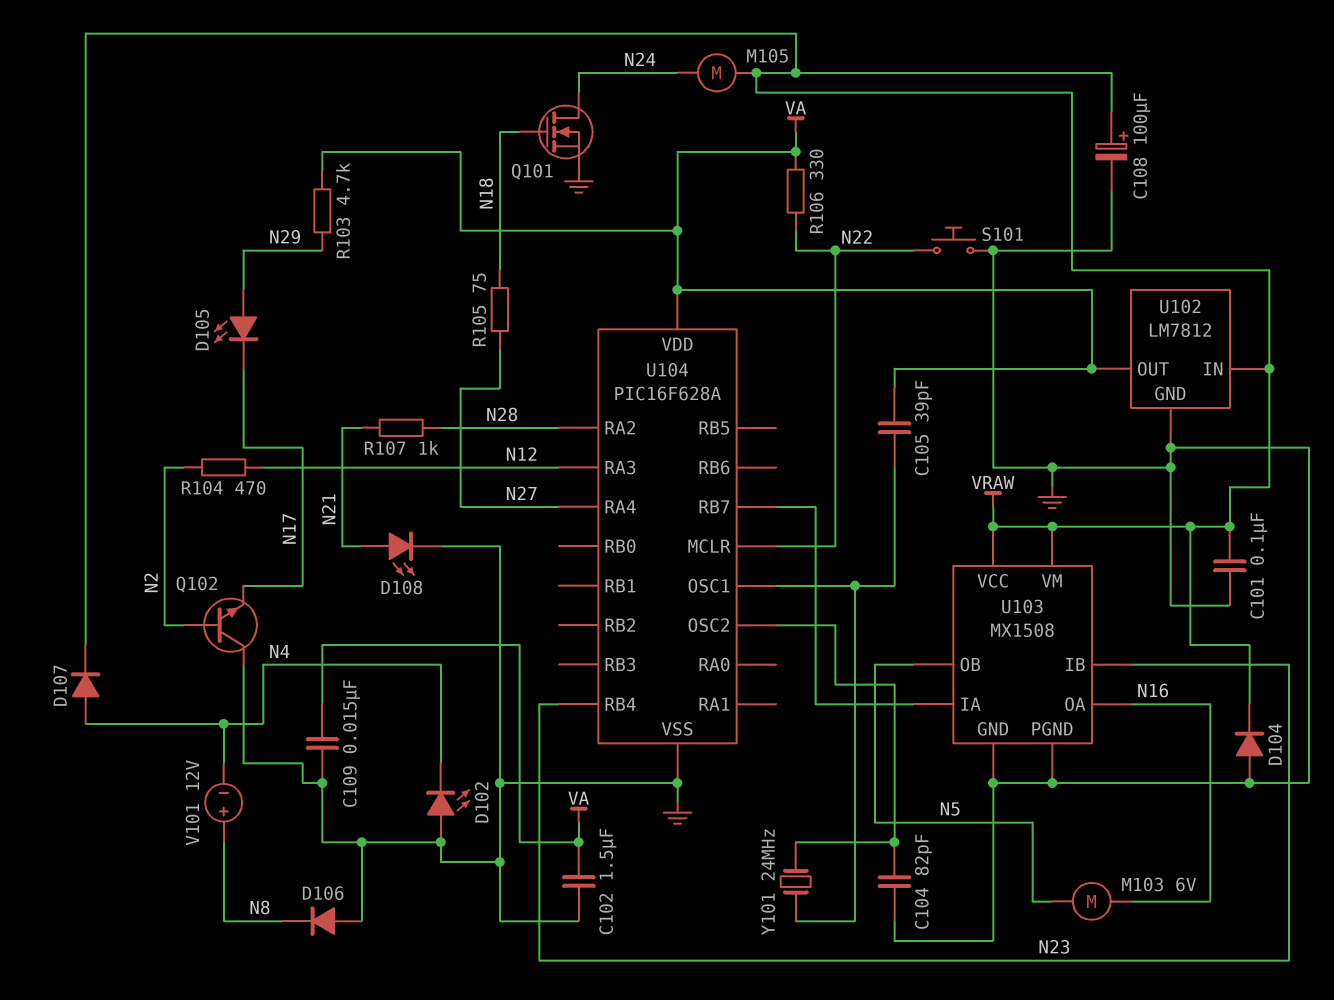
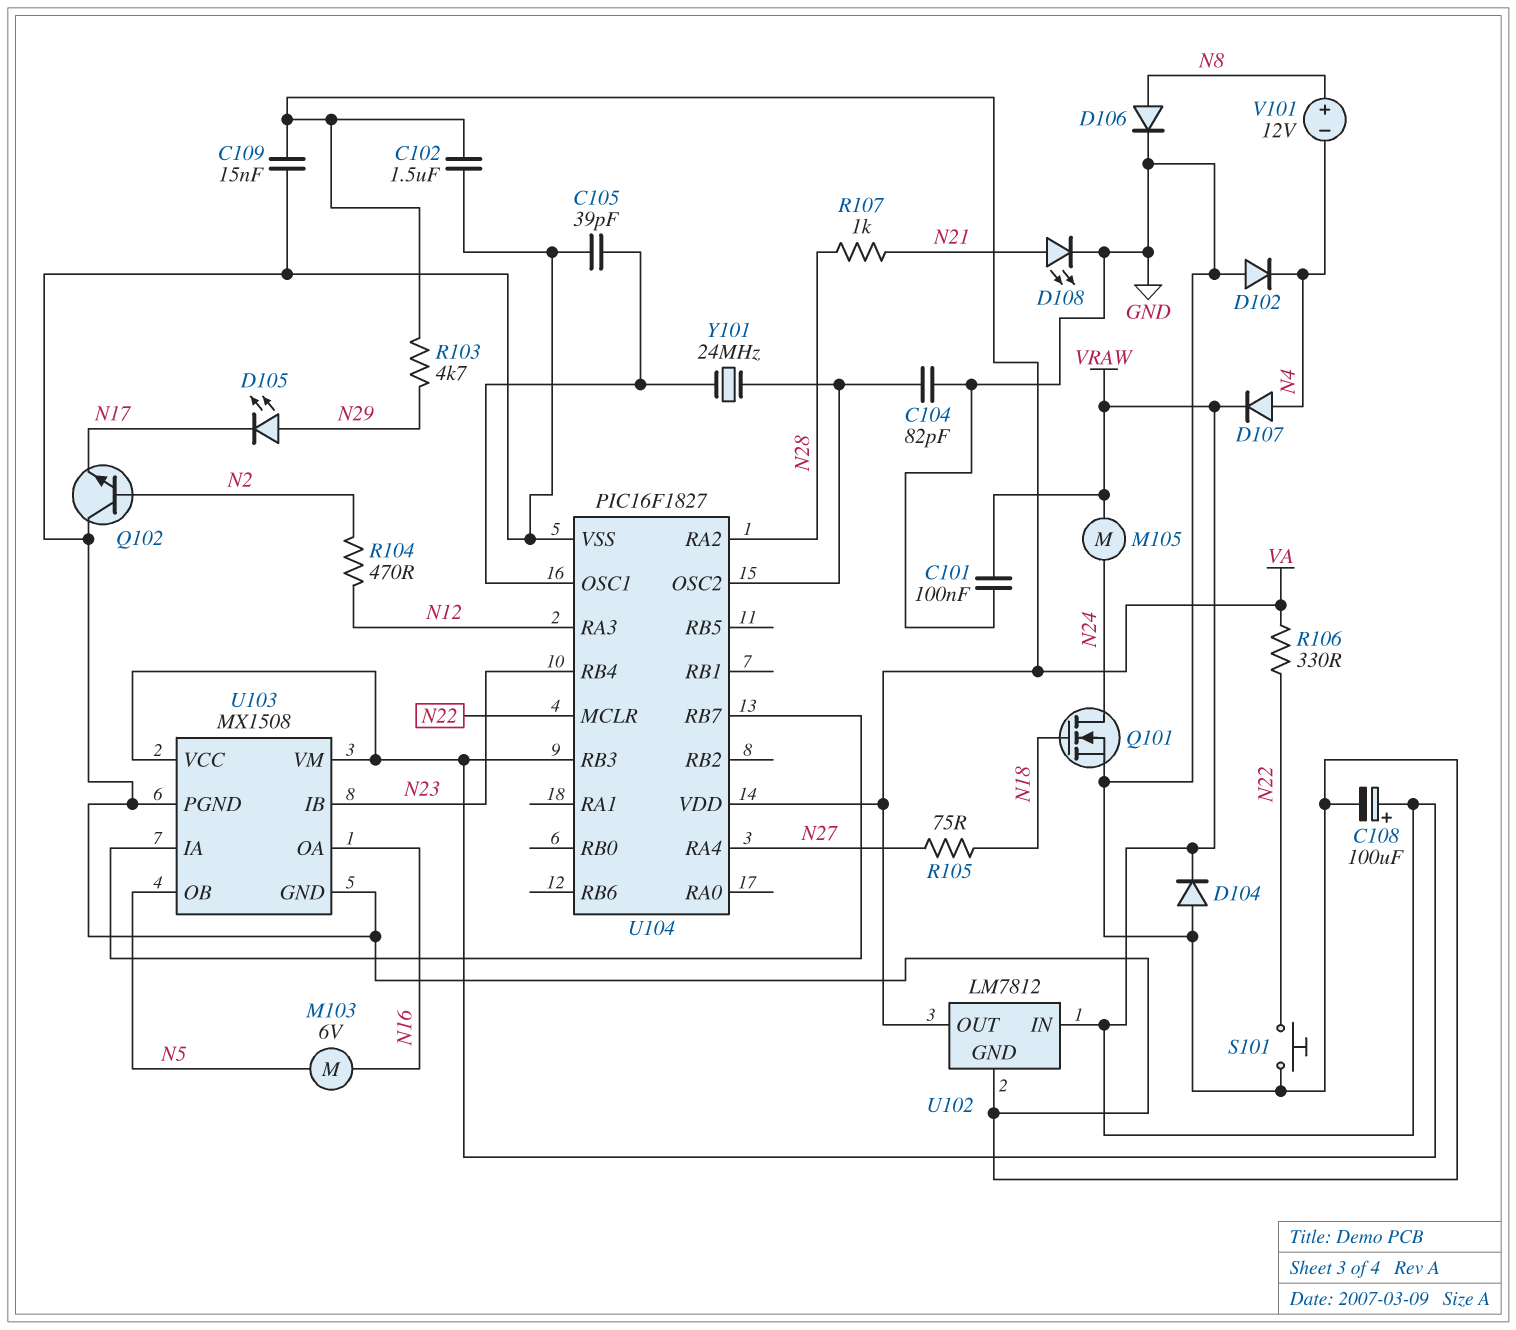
C105: 39pF (U104/OSC1, VA) -> 39pF (GND, U104/OSC1)
D102: LED (A GND, K N4) -> diode (A GND, K N4)
D106: diode (A GND, K N8) -> diode (A N8, K GND)
U104: PIC16F628A -> PIC16F1827
U104 pin RB3: none -> VRAW

